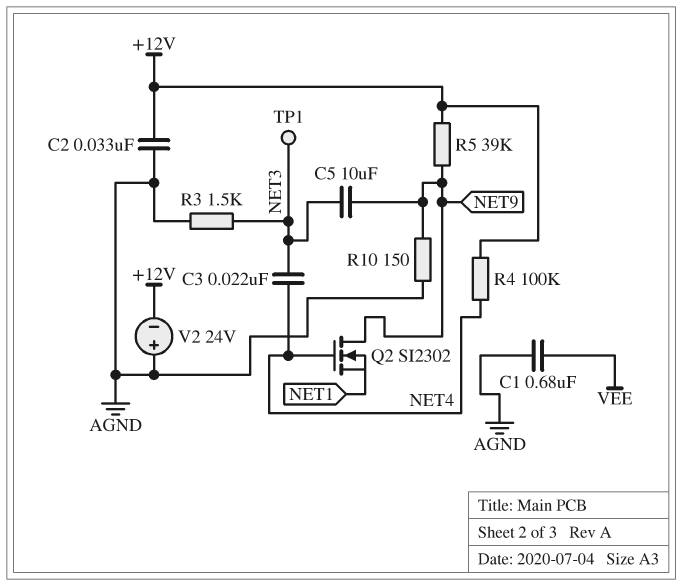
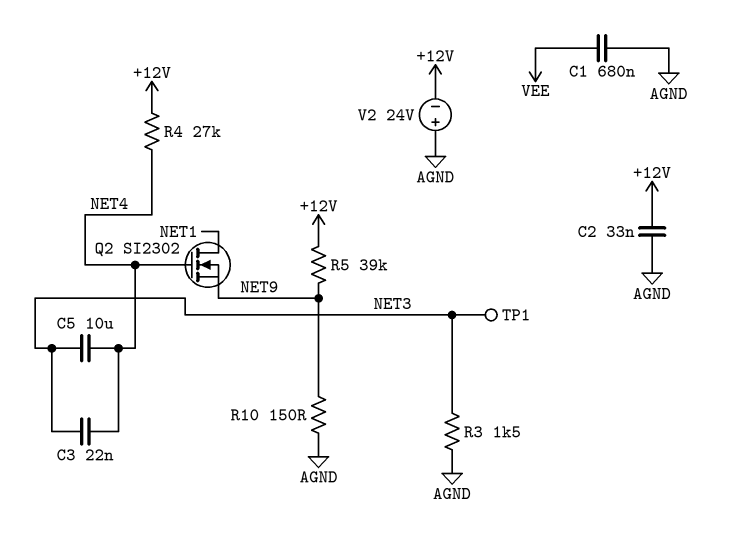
C5: 10uF (NET3, NET9) -> 10uF (NET3, NET4)
Q2: NMOS SI2302 (G NET4, D NET9, S NET1) -> NMOS SI2302 (G NET4, D NET1, S NET9)
R4: 100k (+12V, NET4) -> 27k (+12V, NET4)

